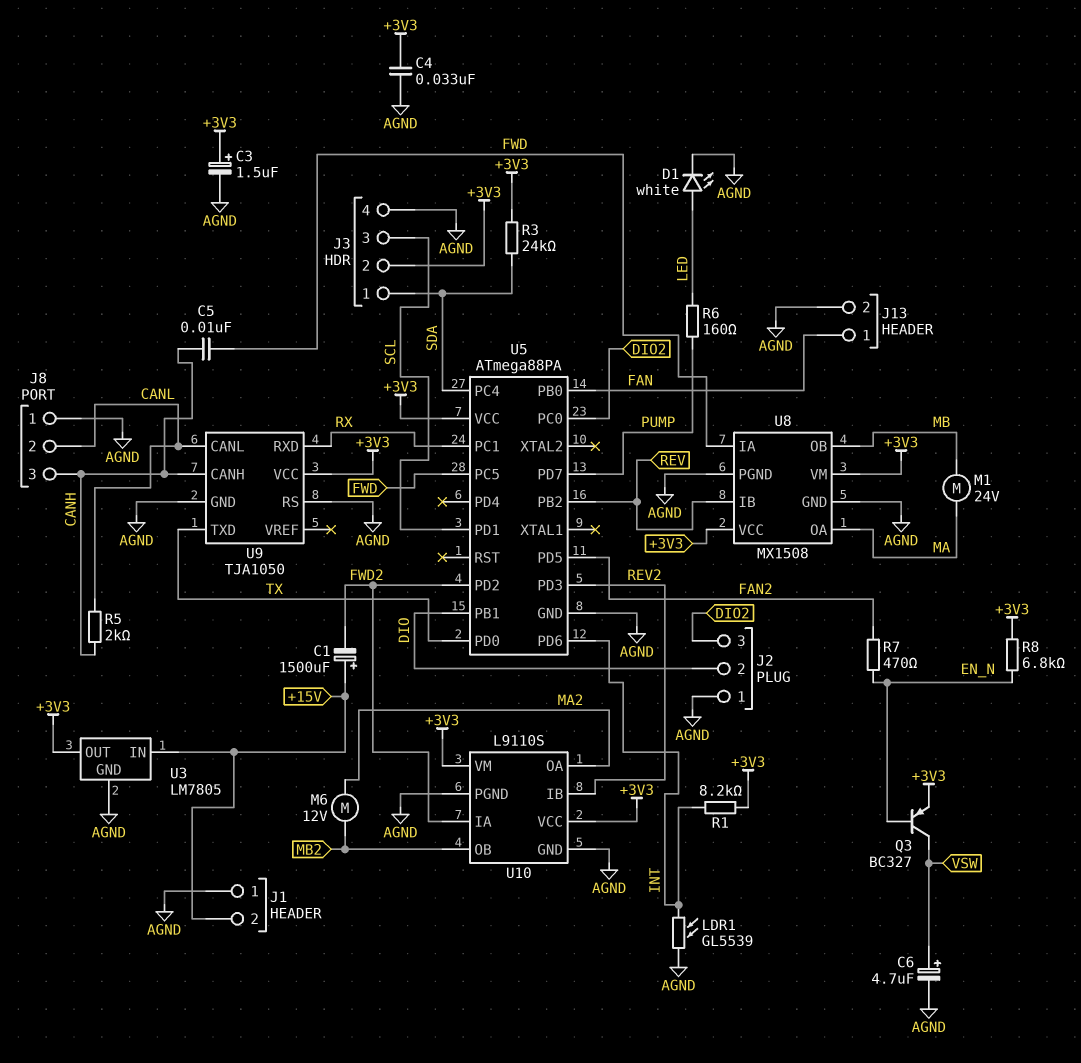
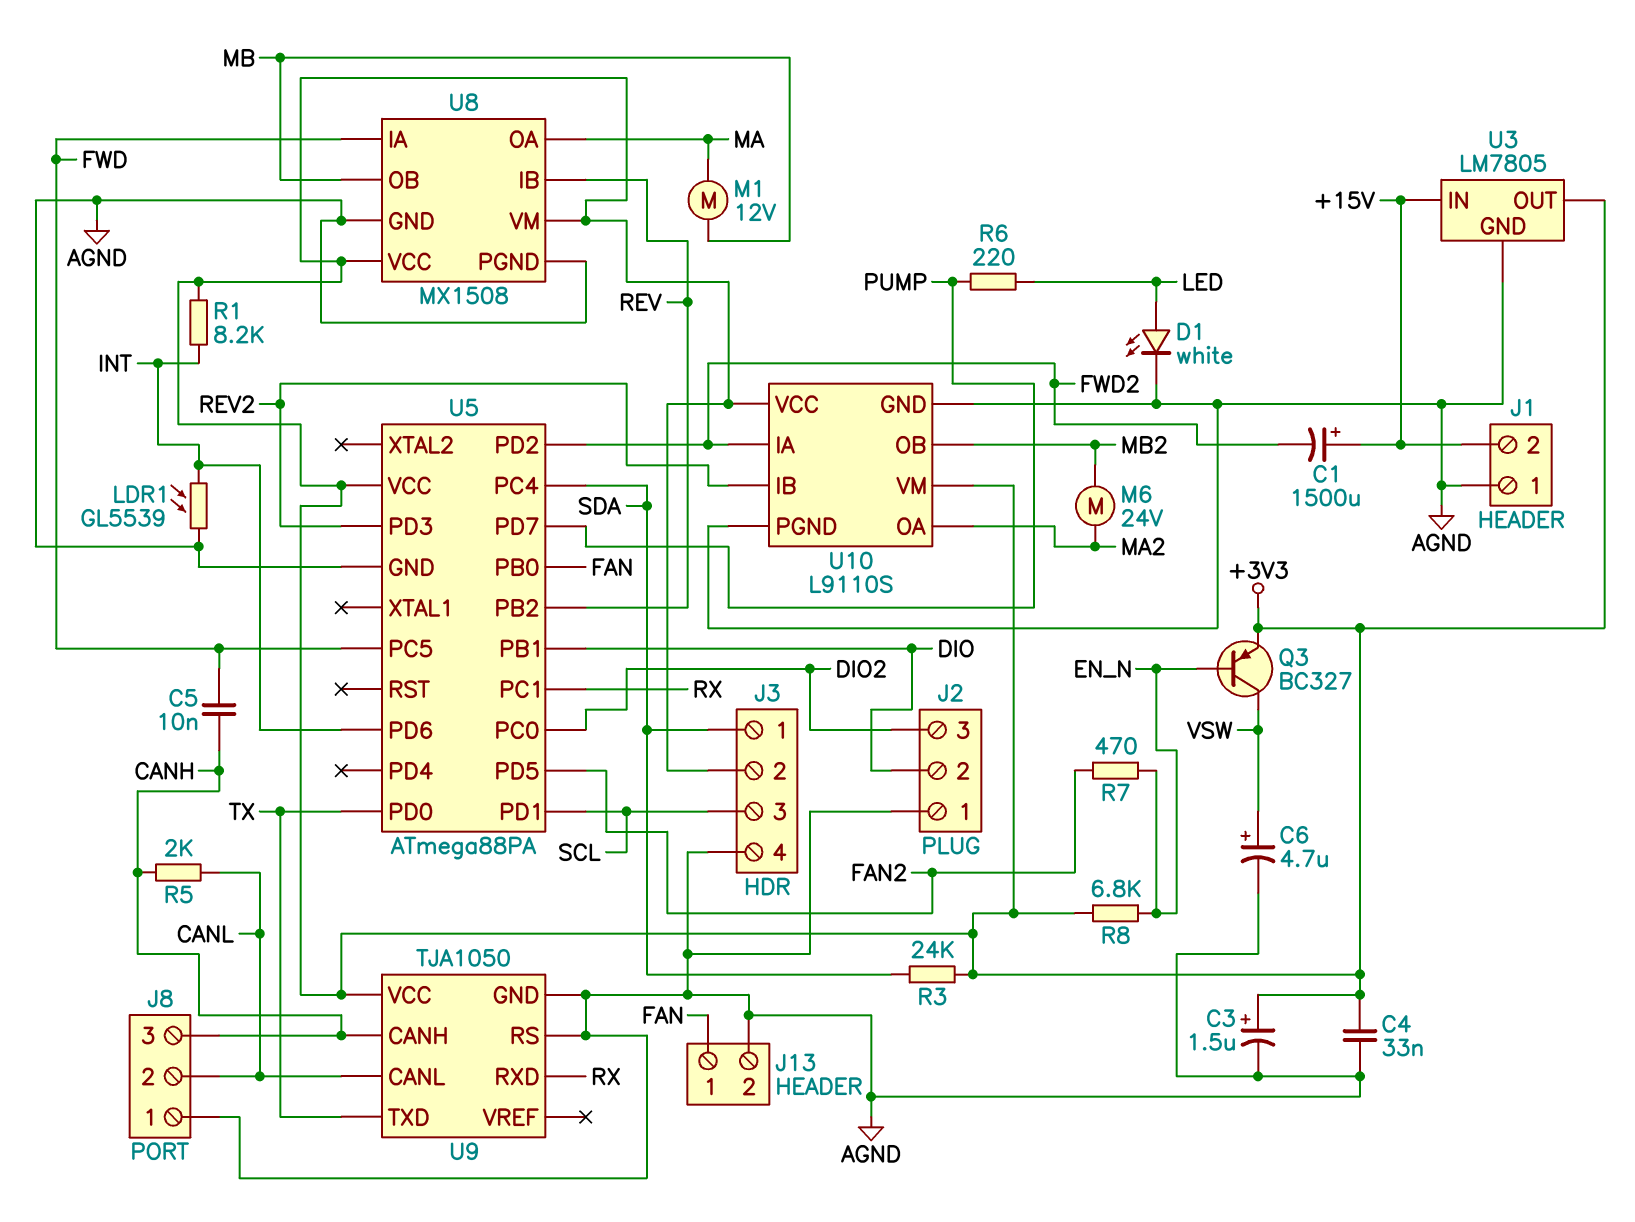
M1: motor 24V (MA, MB) -> motor 12V (MA, MB)
M6: motor 12V (MA2, MB2) -> motor 24V (MA2, MB2)
R6: 160 (LED, PUMP) -> 220 (LED, PUMP)

